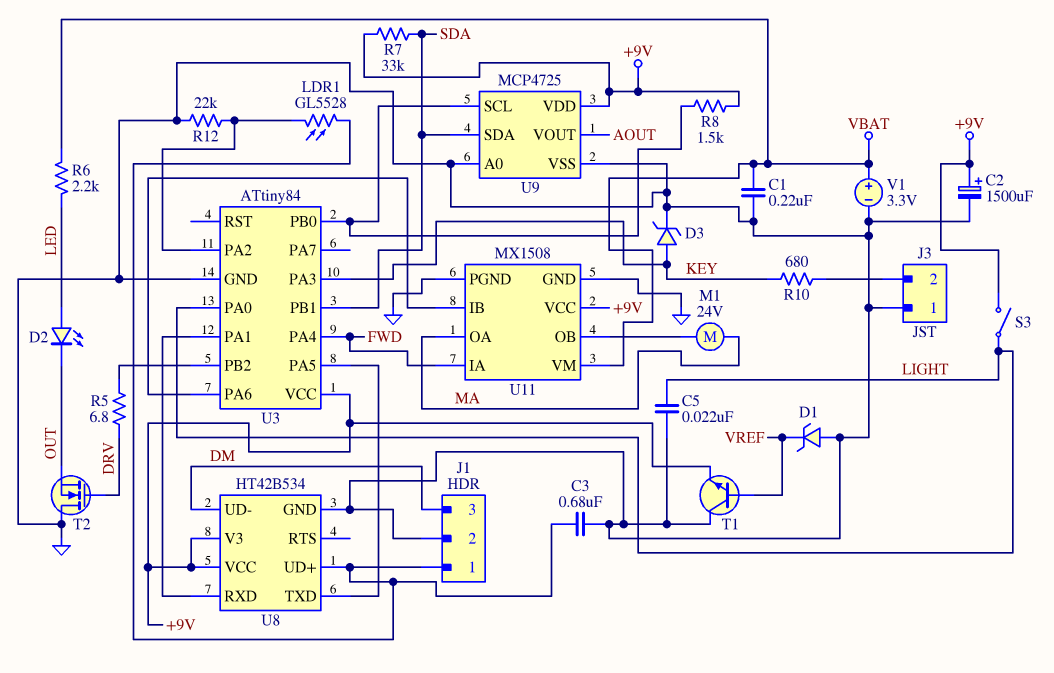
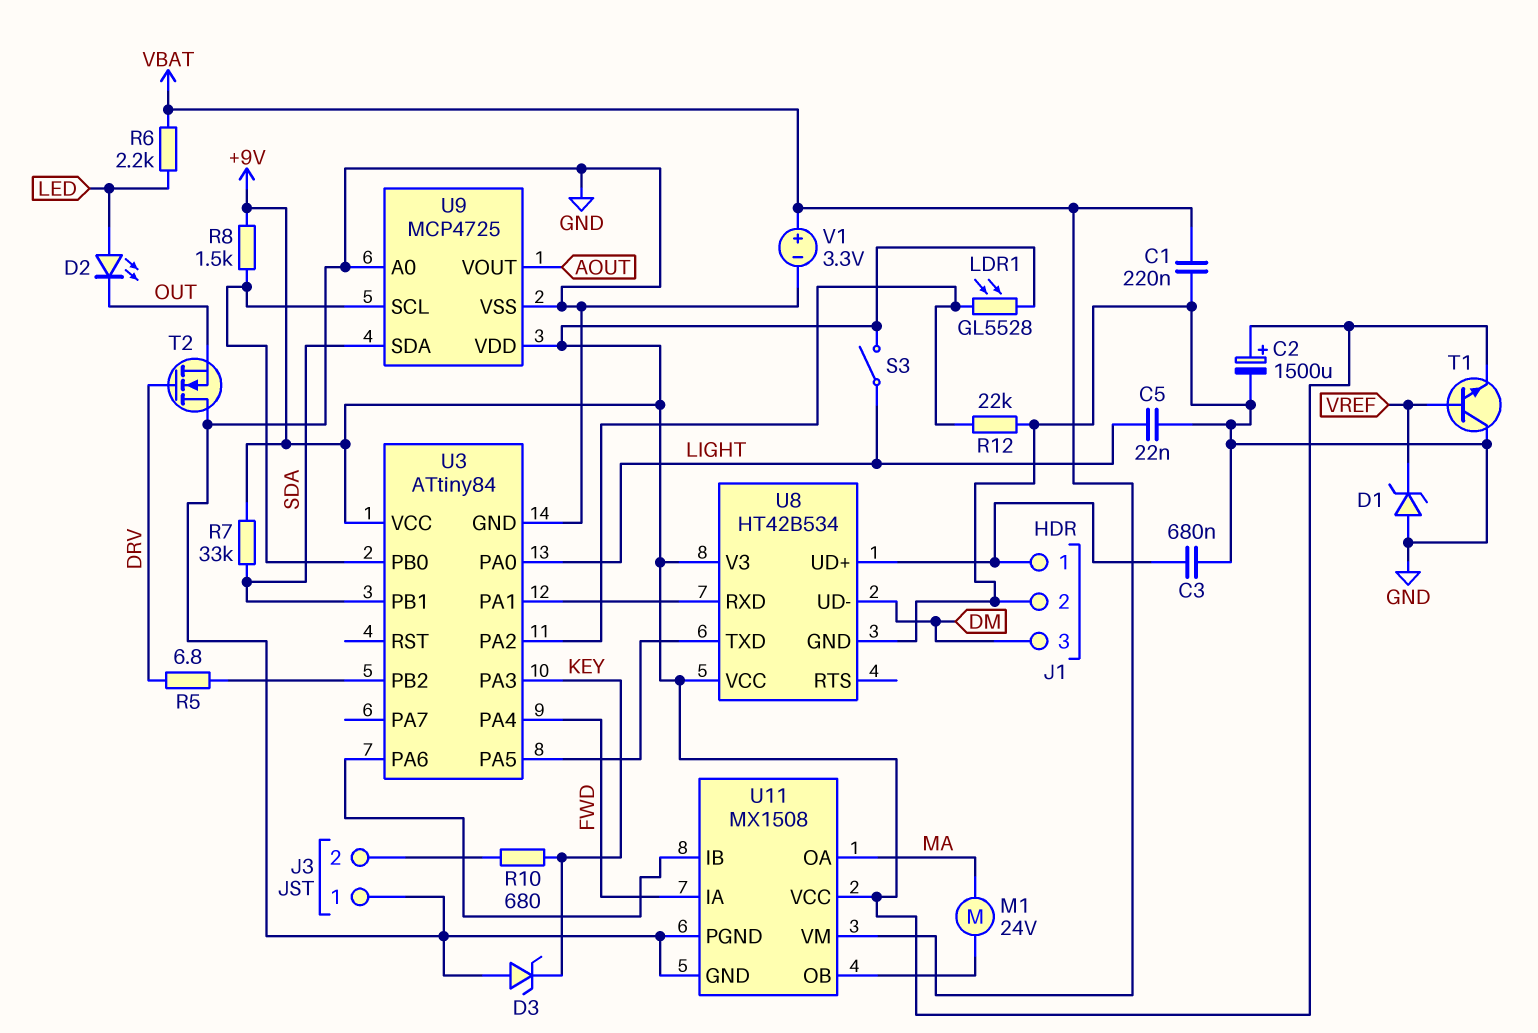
D3: zener (A KEY, K GND) -> zener (A GND, K KEY)
LDR1: GL5528 (J1/1, U3/PA2) -> GL5528 (+9V, U3/PA2)

